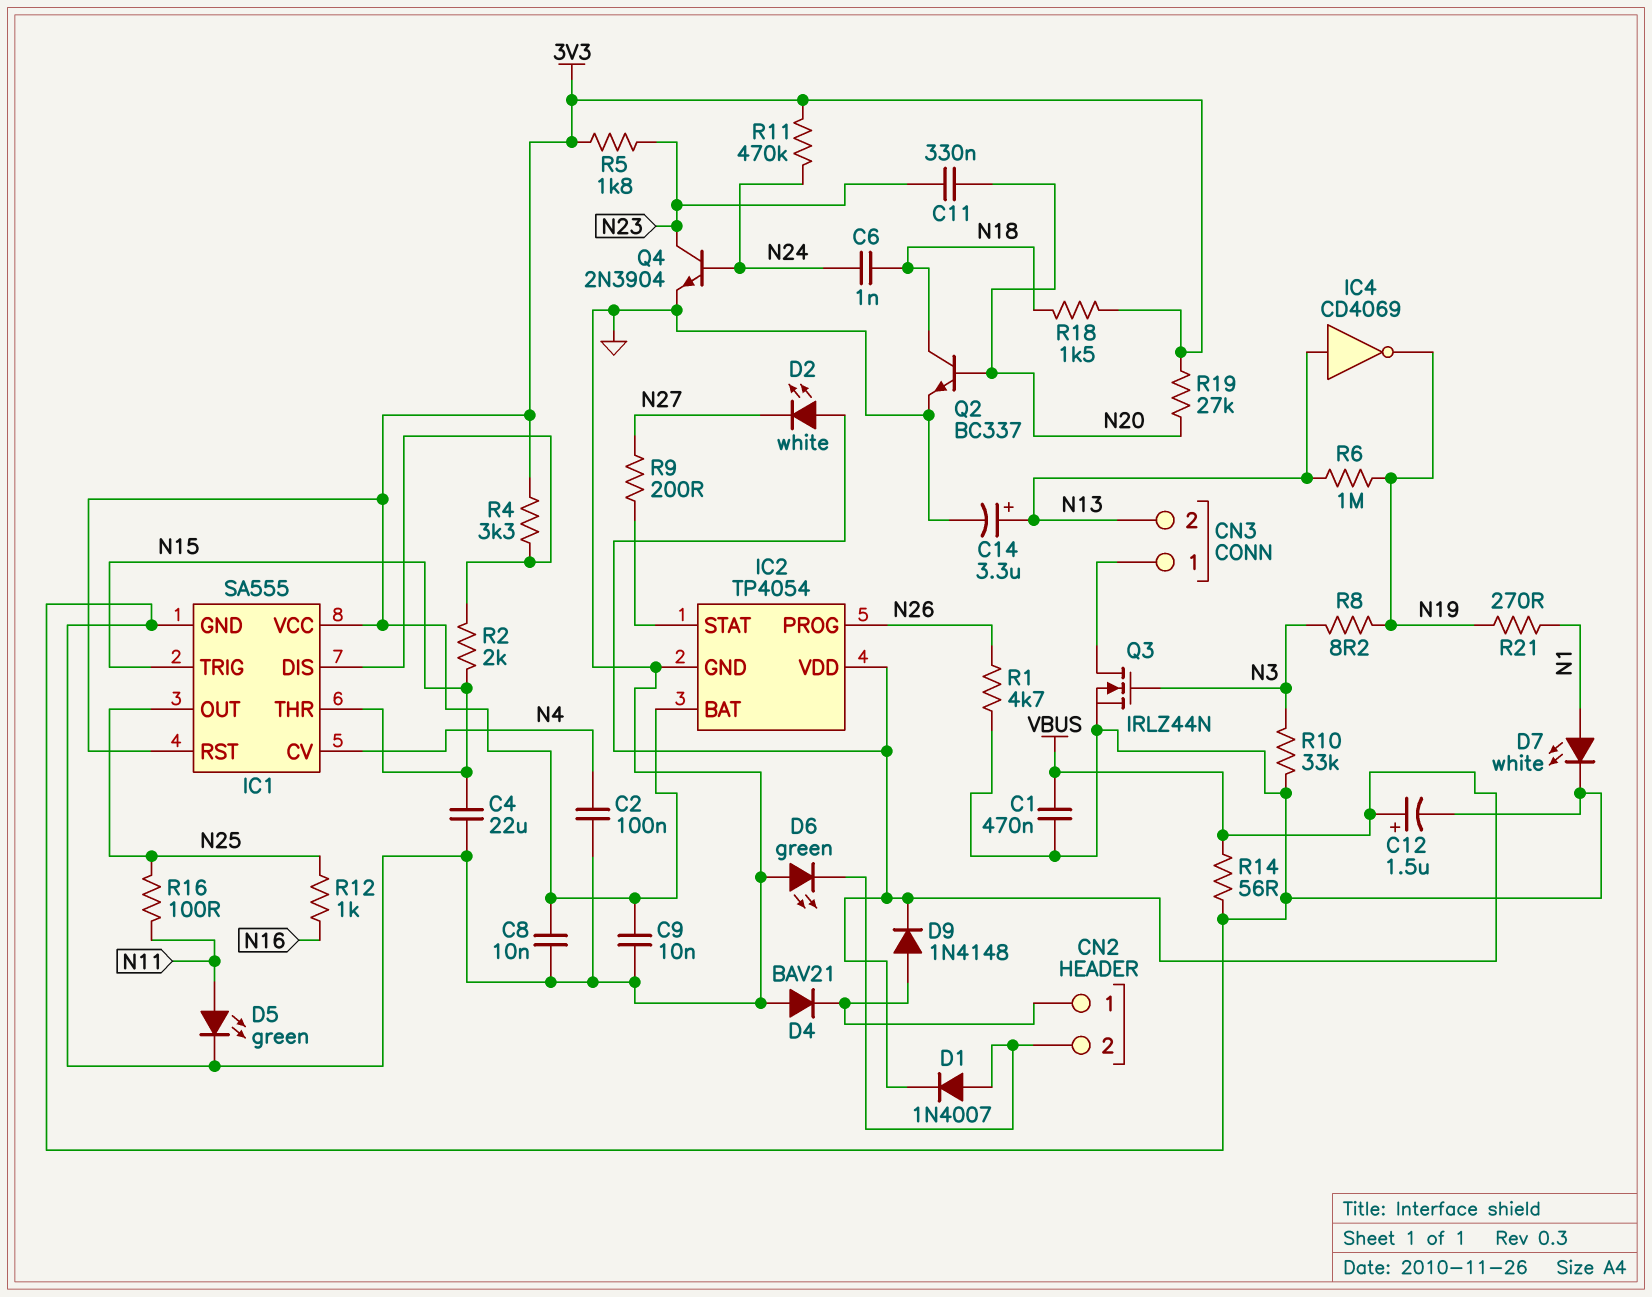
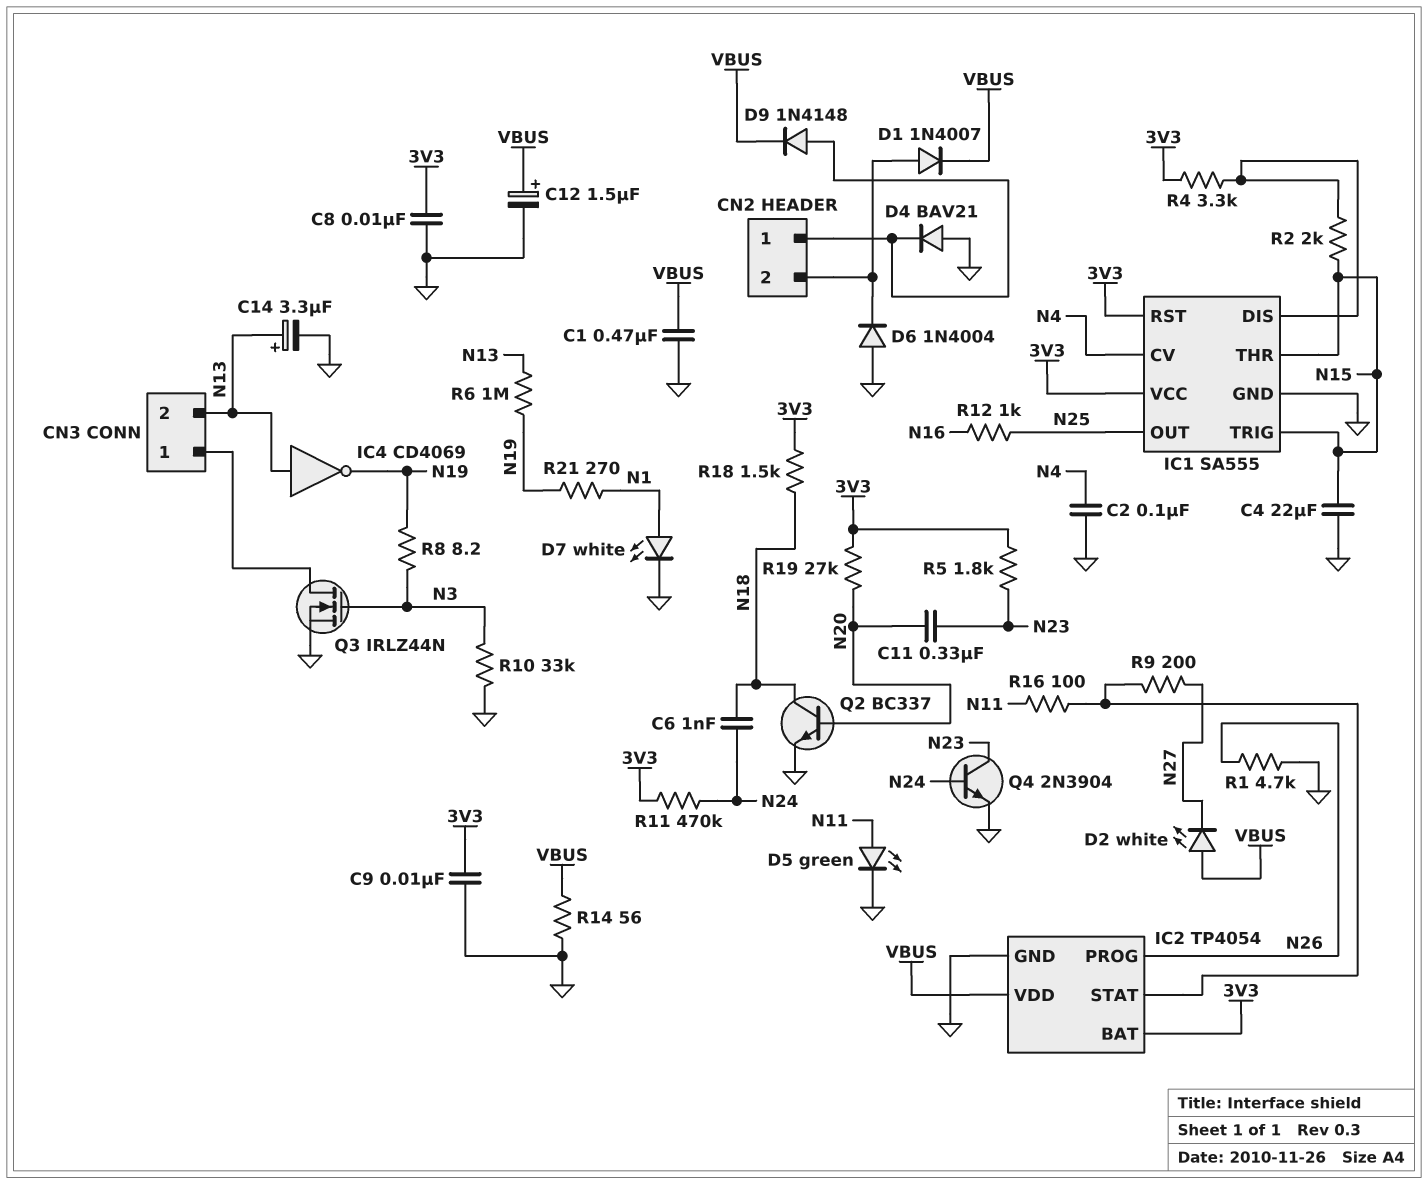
D6: LED green (A GND, K CN2/2) -> diode 1N4004 (A GND, K CN2/2)
R16: 100 (N11, N25) -> 100 (IC2/STAT, N11)

